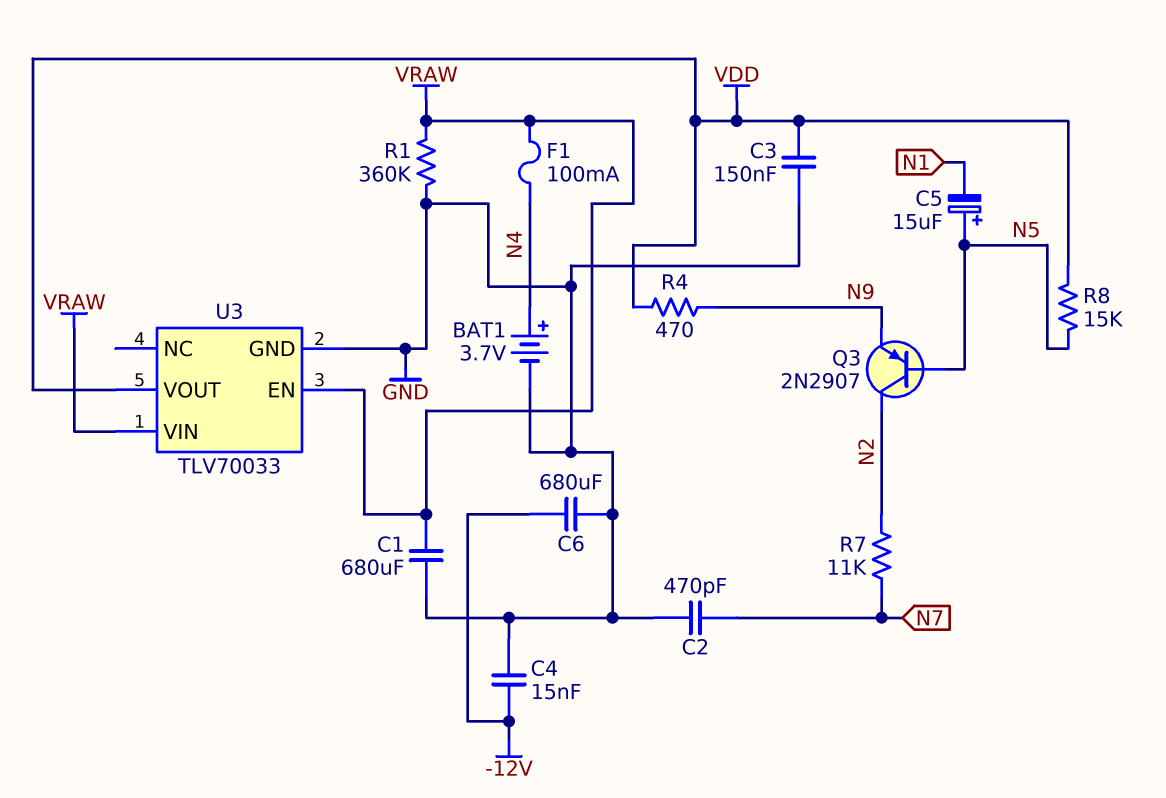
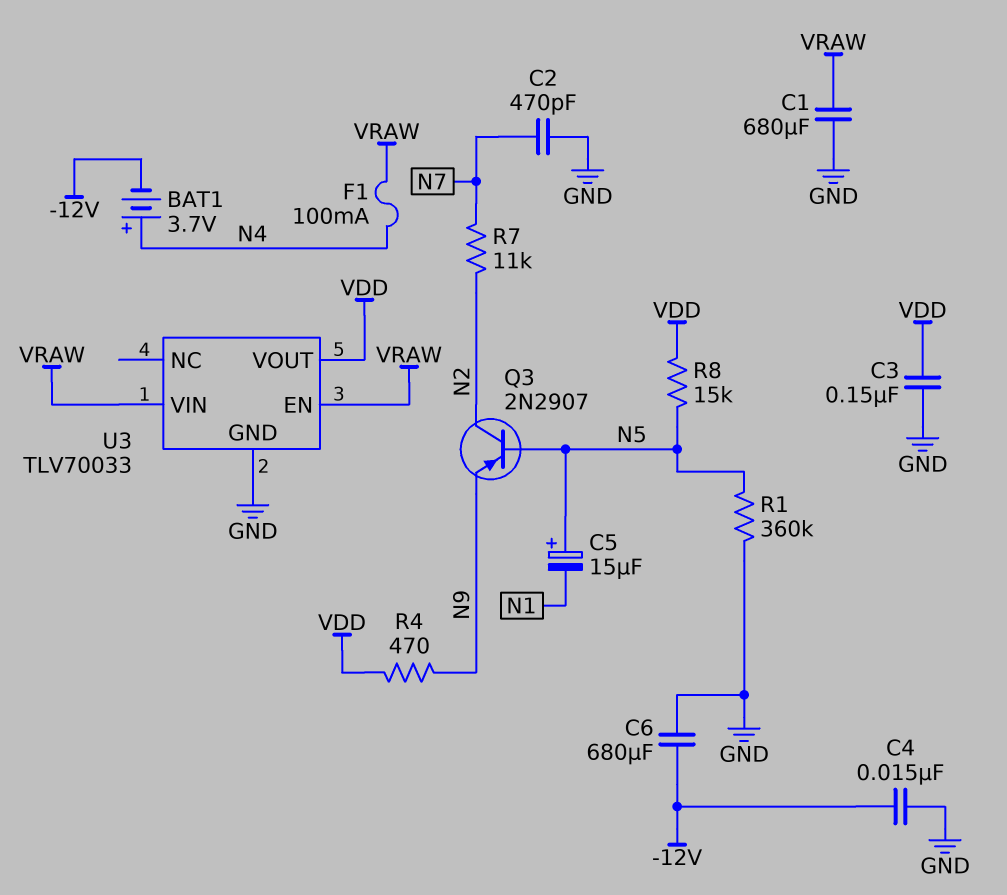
BAT1: 3.7V (plus N4, minus GND) -> 3.7V (plus N4, minus -12V)
R1: 360k (GND, VRAW) -> 360k (GND, N5)

